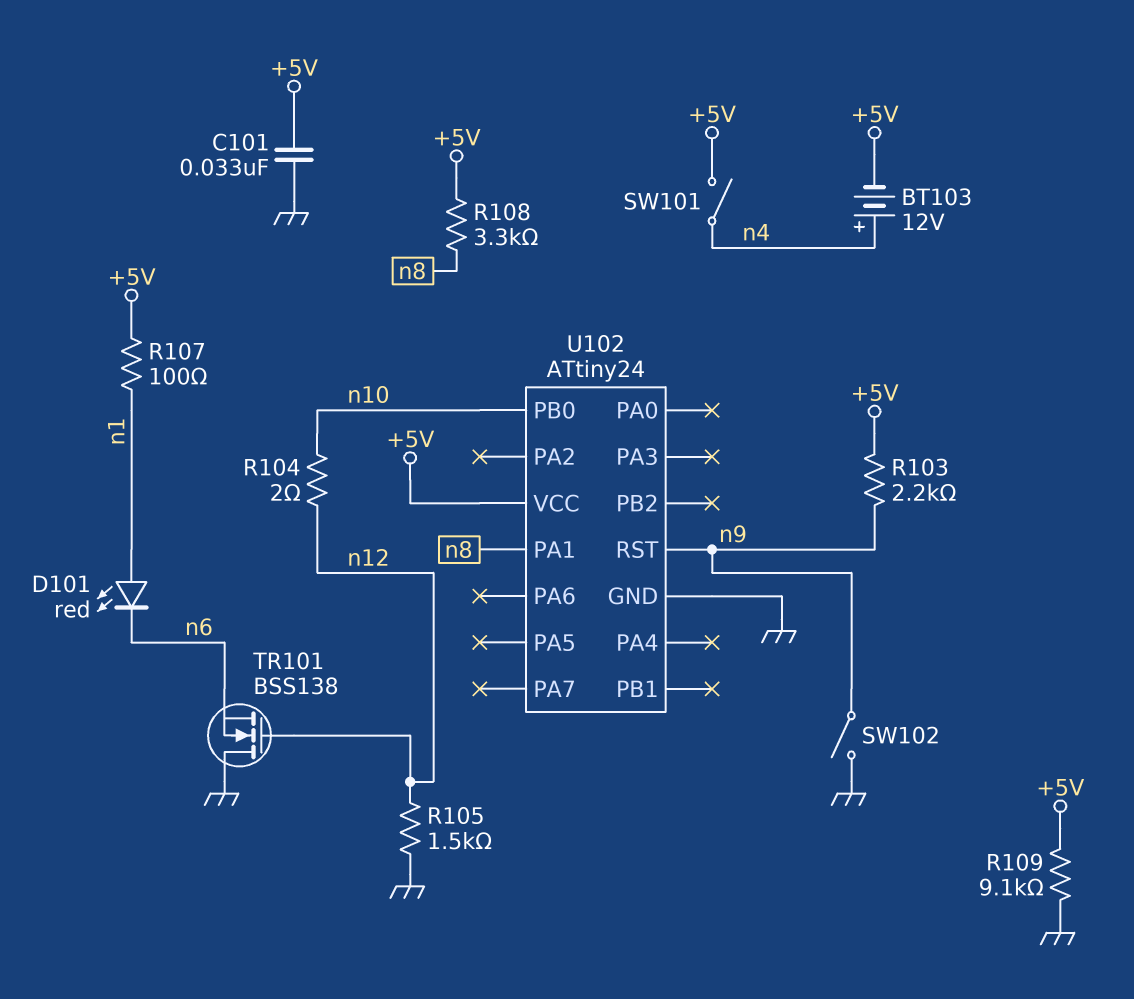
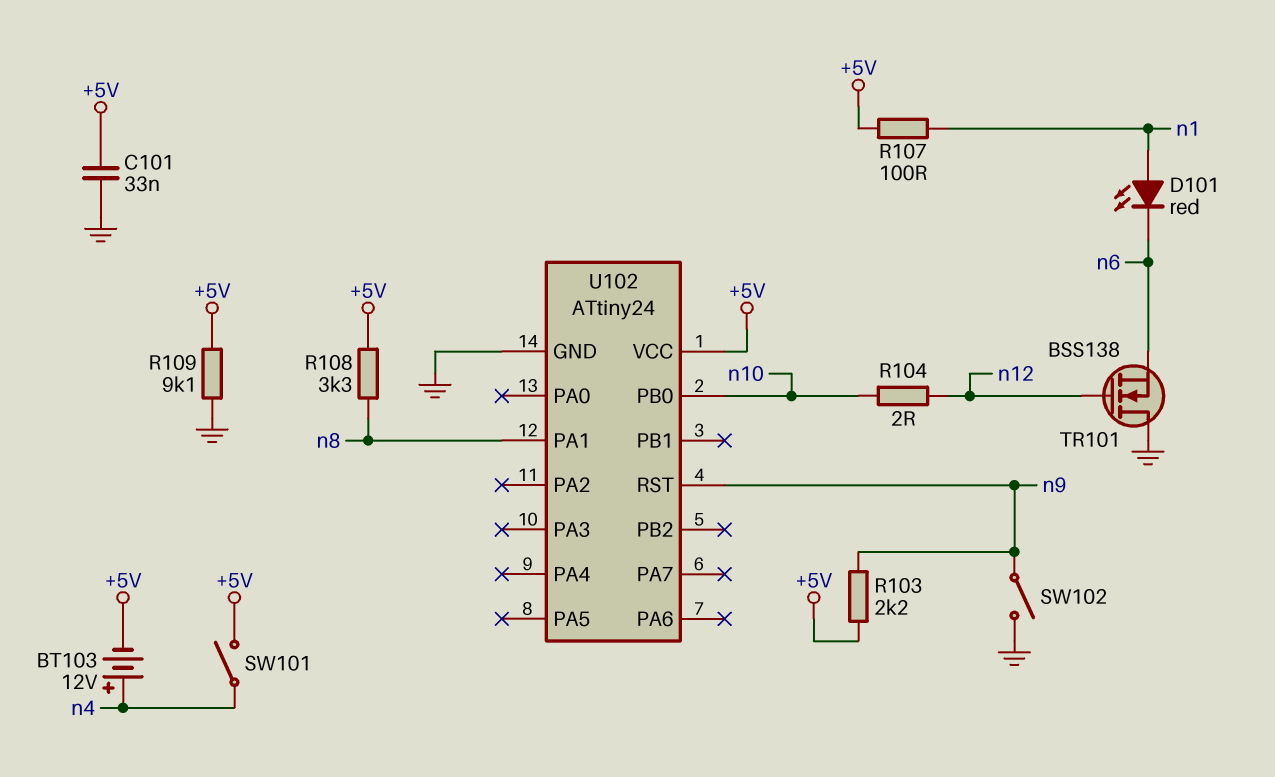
R105: 1.5k (GND, n12) -> none

